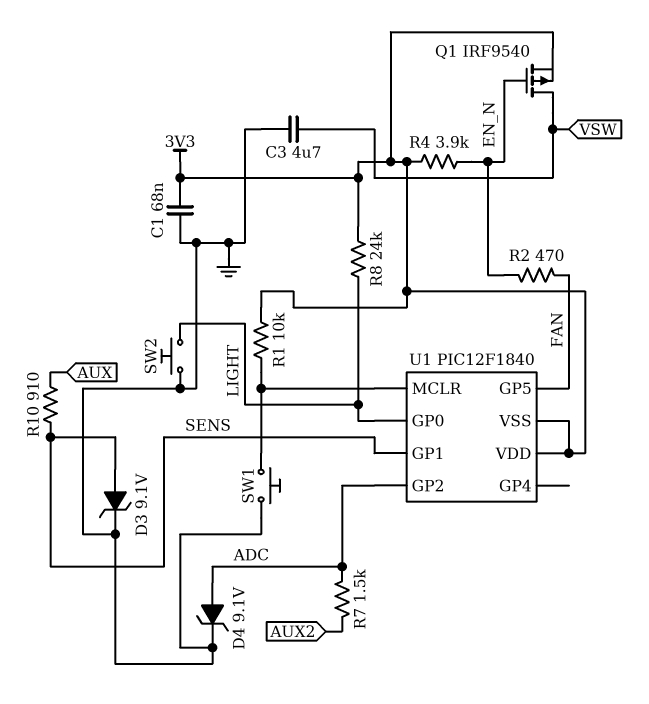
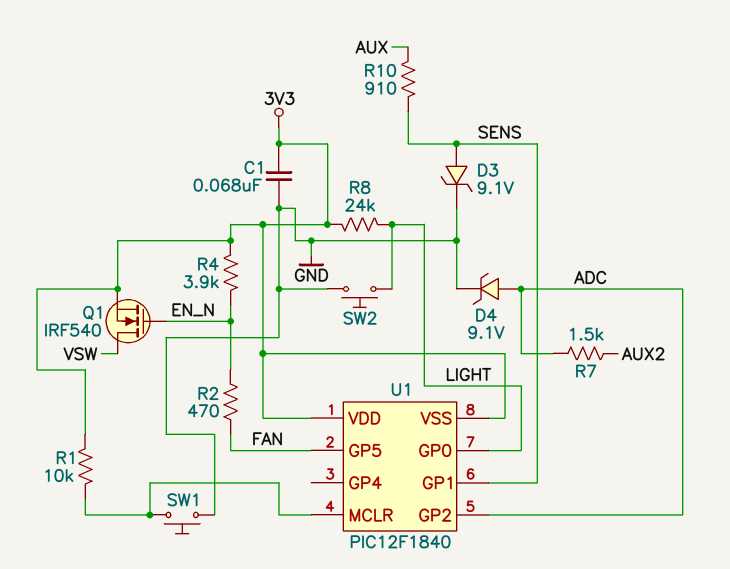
C3: 4.7uF (GND, VSW) -> none
Q1: PMOS IRF9540 (G EN_N, D VSW, S 3V3) -> NMOS IRF540 (G EN_N, D VSW, S 3V3)

